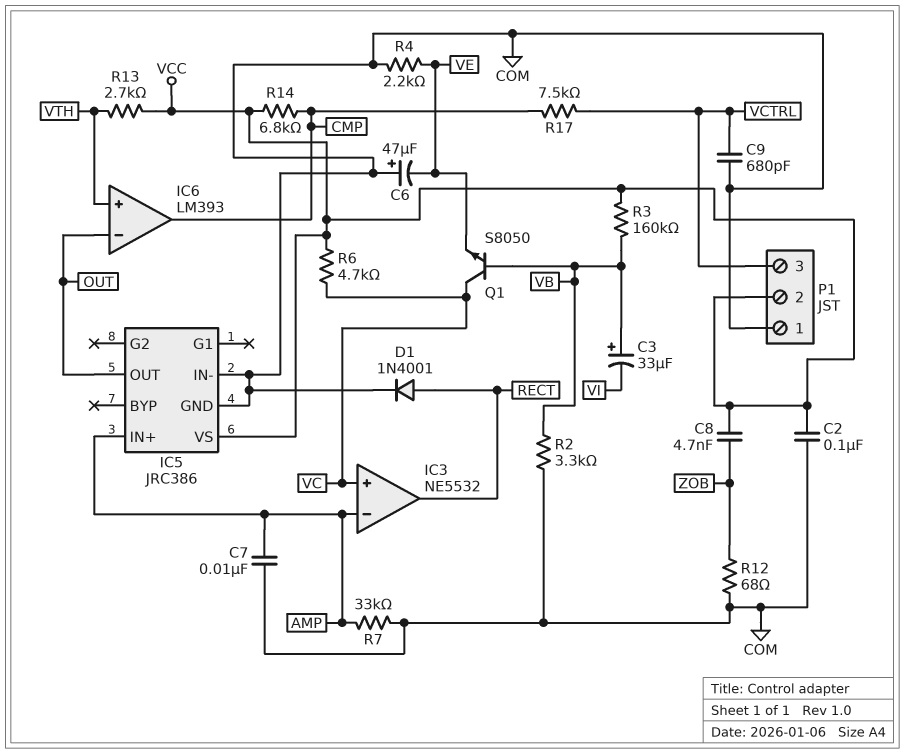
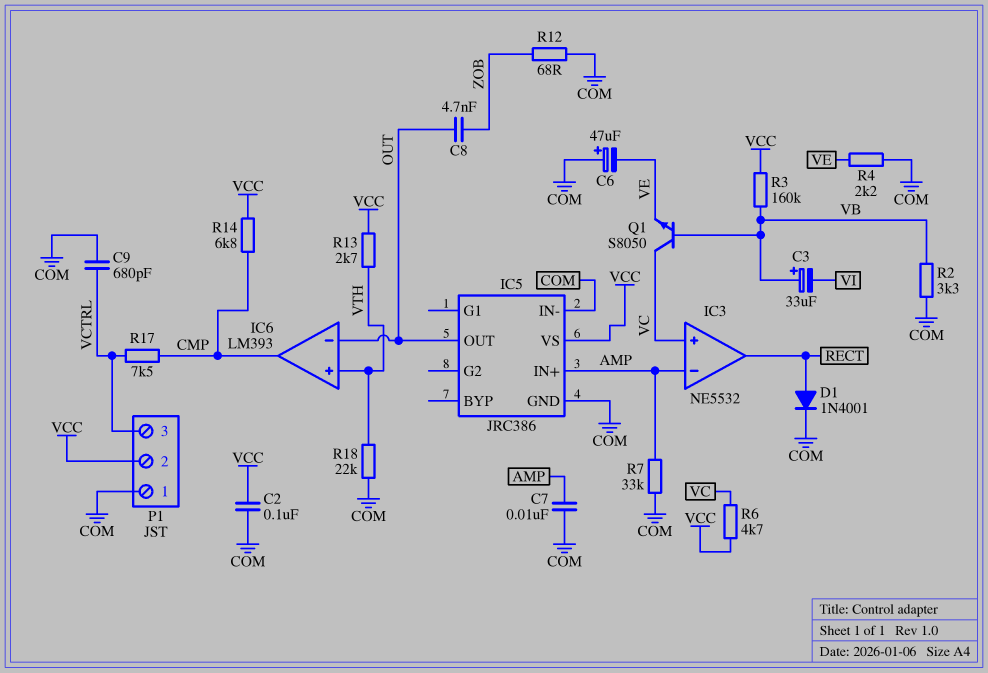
C8: 4.7nF (VCC, ZOB) -> 4.7nF (OUT, ZOB)
R18: none -> 22k (COM, VTH)

